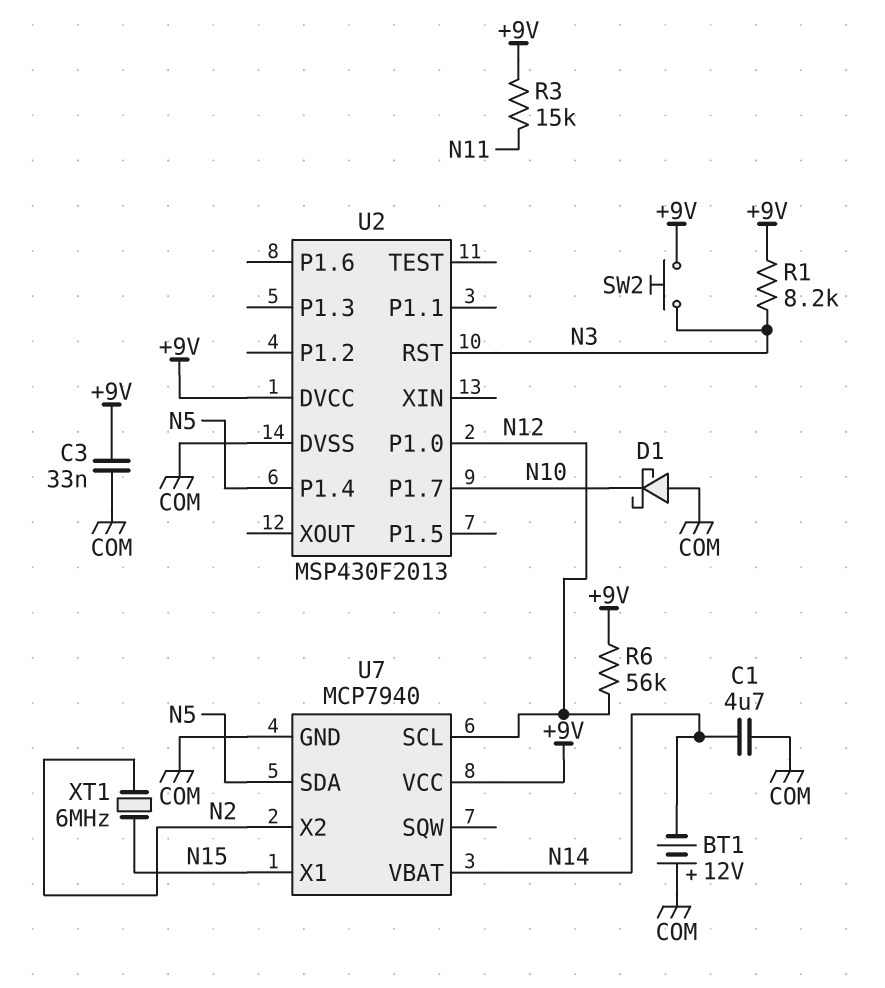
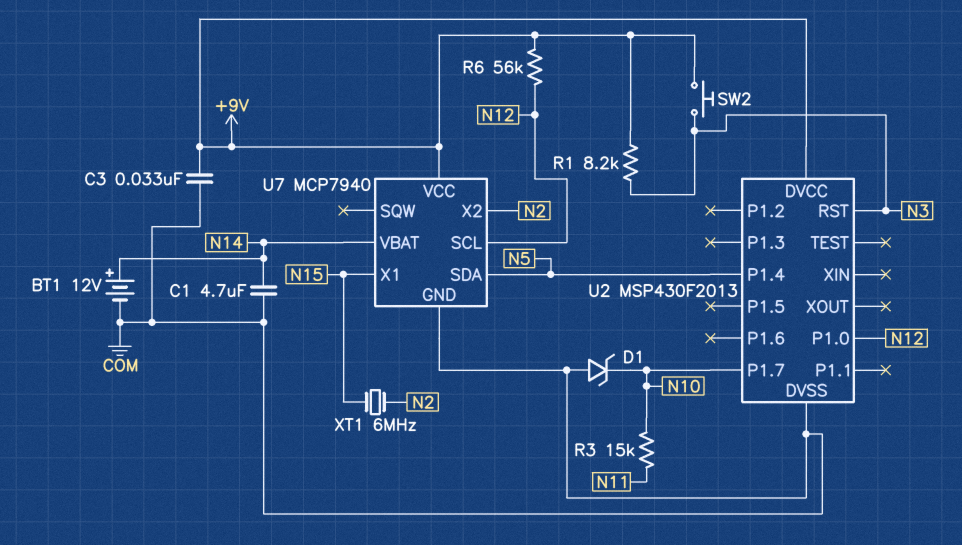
BT1: 12V (plus COM, minus N14) -> 12V (plus N14, minus COM)
D1: schottky (A COM, K N10) -> zener (A COM, K N10)
R3: 15k (+9V, N11) -> 15k (N10, N11)

